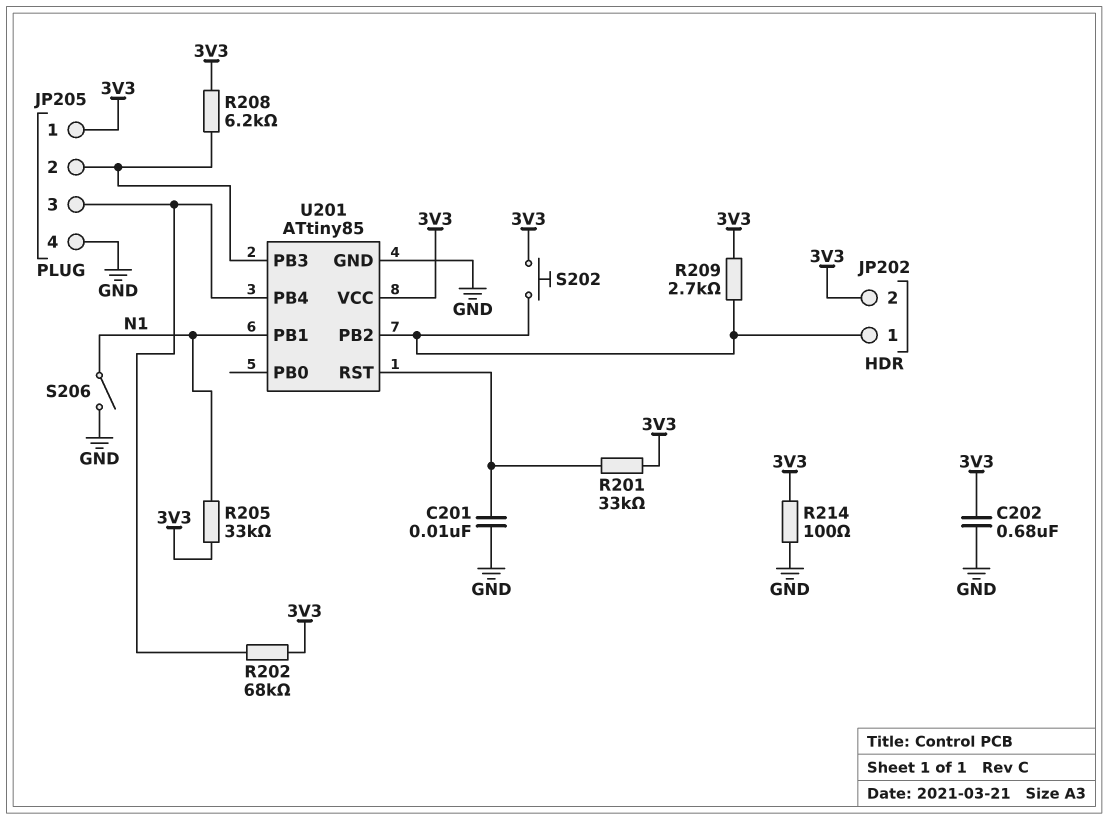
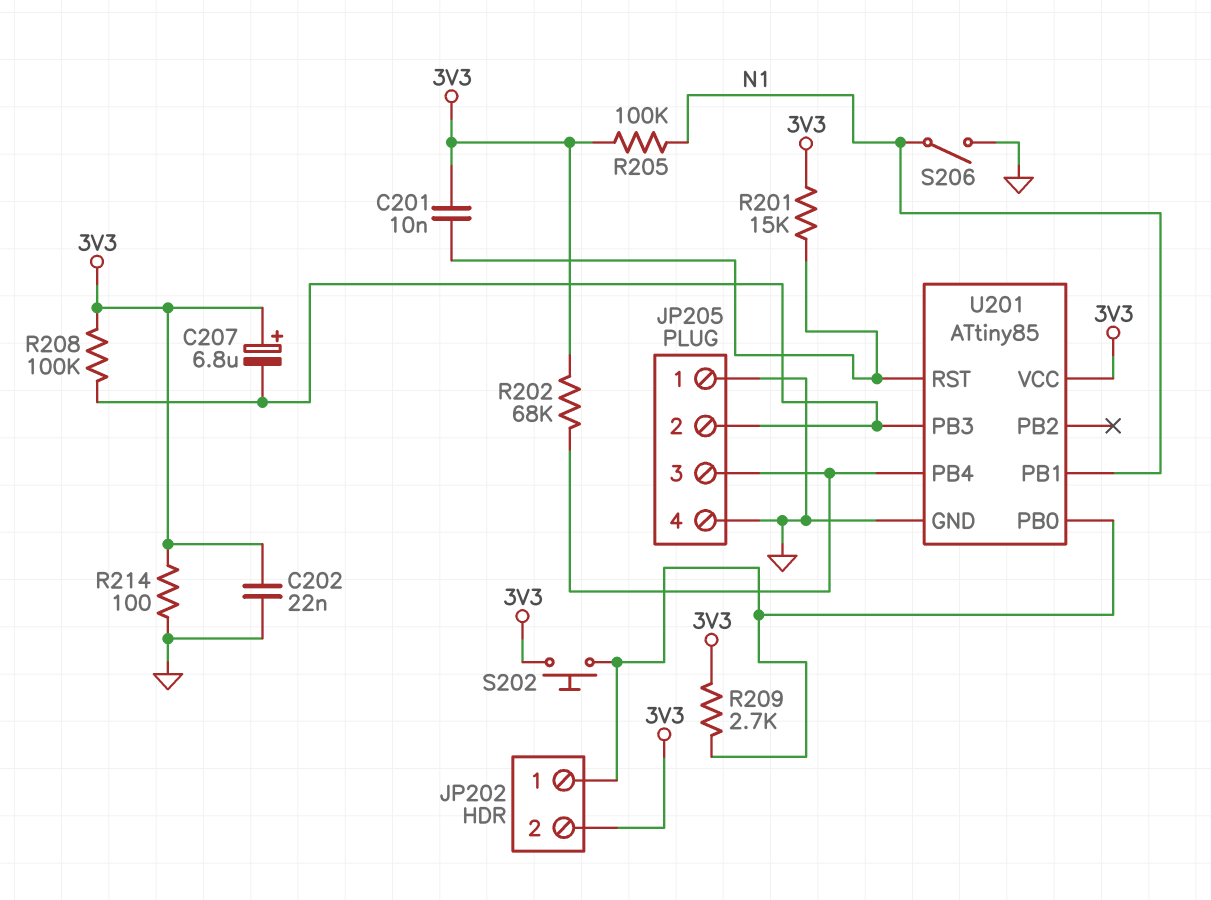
C201: 10nF (GND, U201/RST) -> 10nF (3V3, U201/RST)
C202: 680nF (3V3, GND) -> 22nF (3V3, GND)
C207: none -> 6.8uF (plus 3V3, minus JP205/2)
JP205 pin 1: 3V3 -> GND
R201: 33k (3V3, U201/RST) -> 15k (3V3, U201/RST)
R205: 33k (3V3, N1) -> 100k (3V3, N1)
R208: 6.2k (3V3, JP205/2) -> 100k (3V3, JP205/2)
U201 pin PB0: none -> JP202/1
U201 pin PB2: JP202/1 -> none

